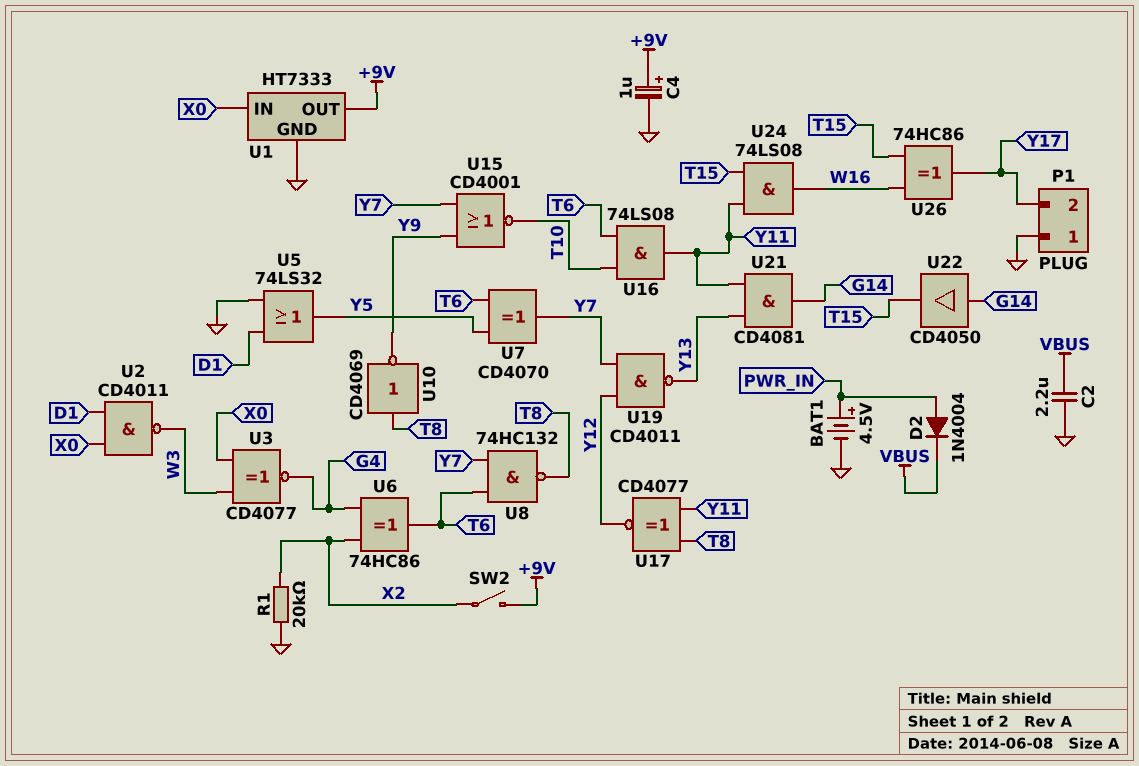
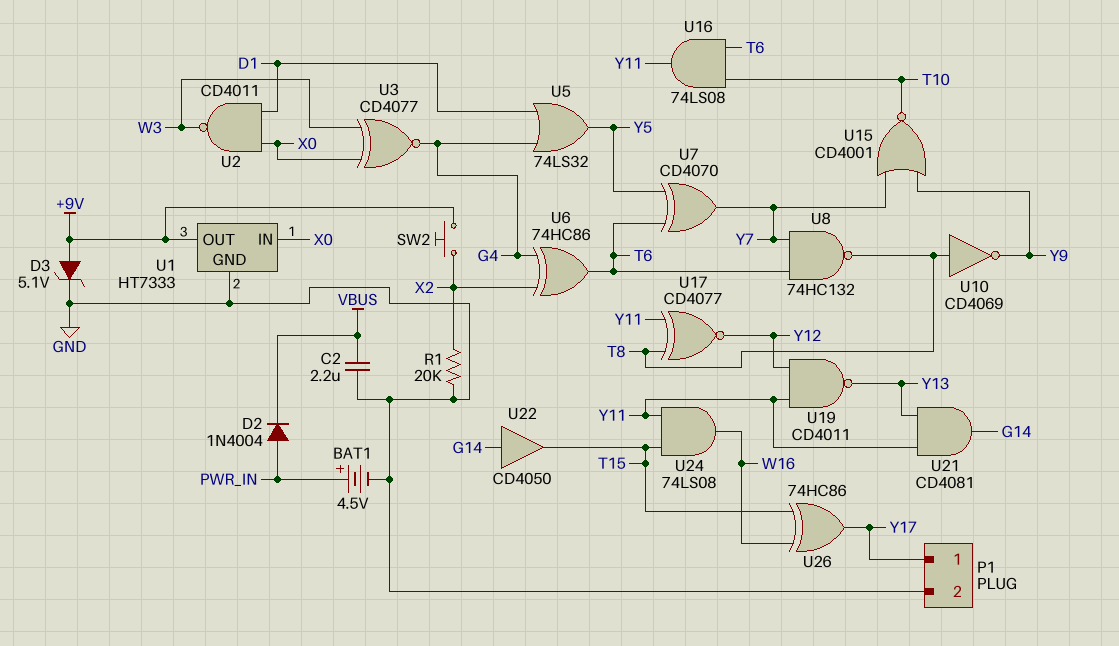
C4: 1uF (plus +9V, minus GND) -> none
D3: none -> zener 5.1V (A +9V, K GND)
P1 pin 1: GND -> Y17
P1 pin 2: Y17 -> GND
SW2: switch (+9V, X2) -> button (+9V, X2)
U5: OR 74LS32 (in D1, in GND, out Y5) -> OR 74LS32 (in D1, in G4, out Y5)
U19: NAND CD4011 (in Y7, in Y12, out Y13) -> NAND CD4011 (in Y11, in Y12, out Y13)

